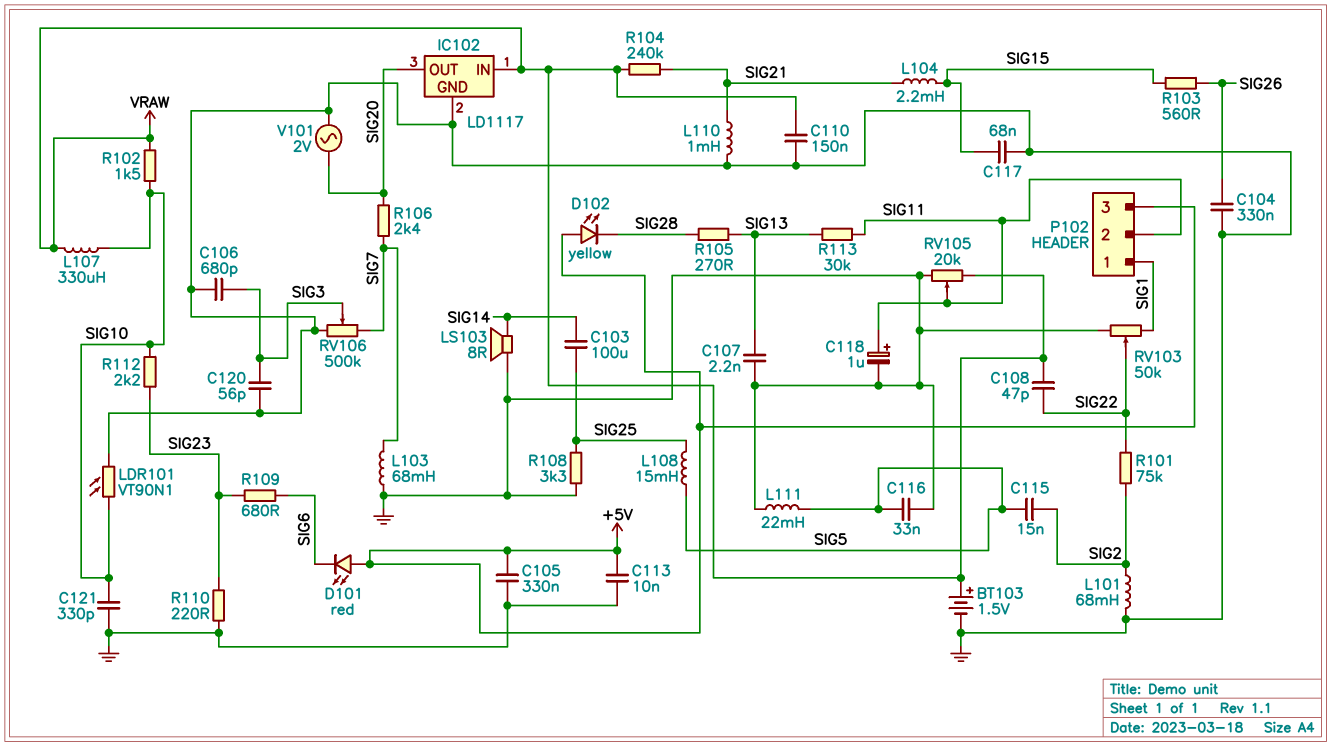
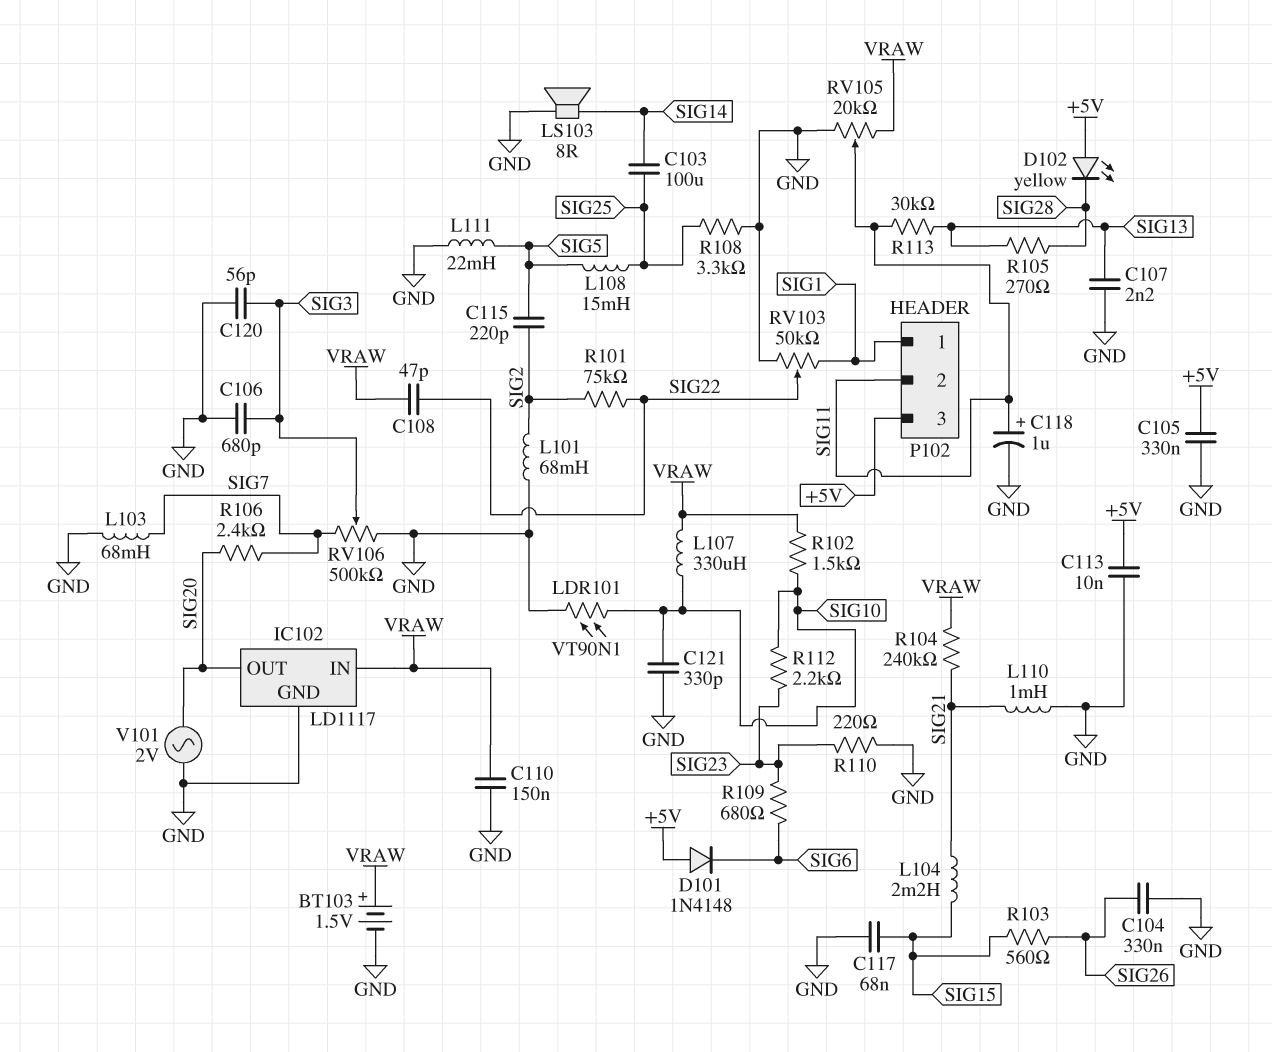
C115: 15nF (SIG2, SIG5) -> 220pF (SIG2, SIG5)
C116: 33nF (GND, SIG5) -> none
D101: LED red (A +5V, K SIG6) -> diode 1N4148 (A +5V, K SIG6)

